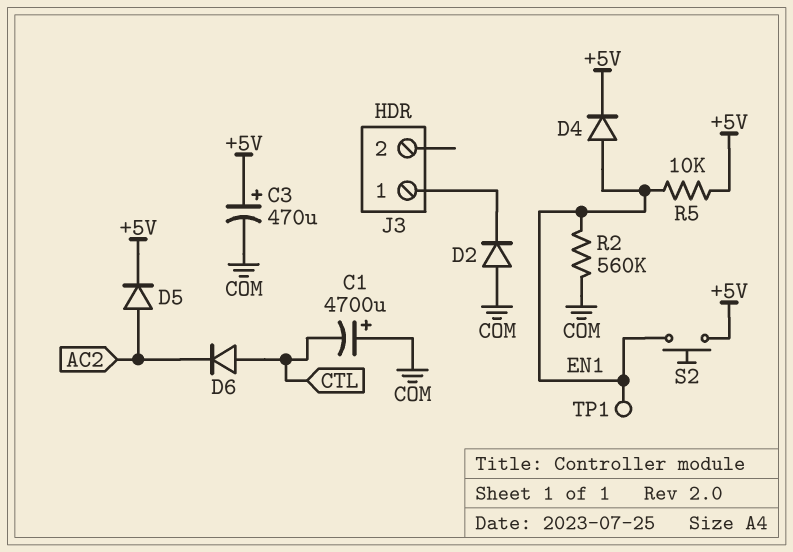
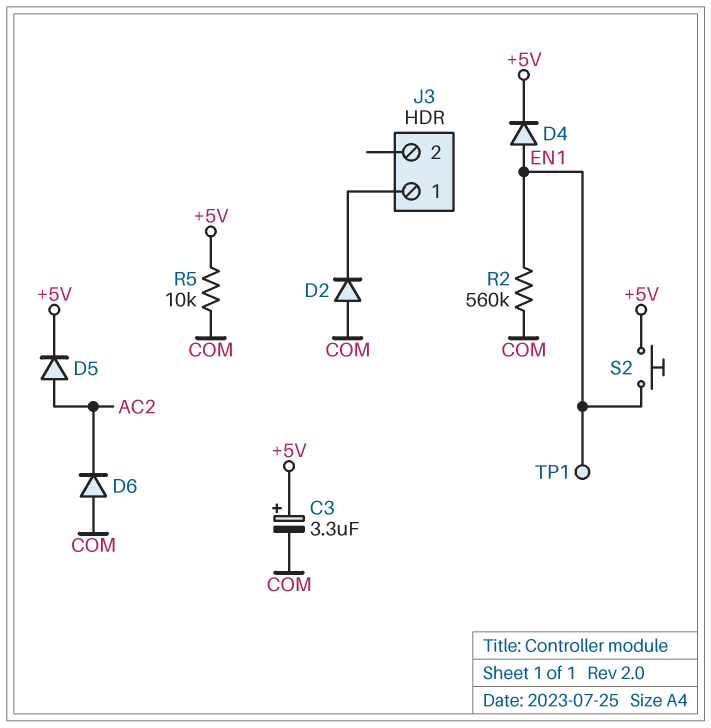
C1: 4700uF (plus COM, minus CTL) -> none
C3: 470uF (plus +5V, minus COM) -> 3.3uF (plus +5V, minus COM)
D6: diode (A CTL, K AC2) -> diode (A COM, K AC2)
R5: 10k (+5V, EN1) -> 10k (+5V, COM)

